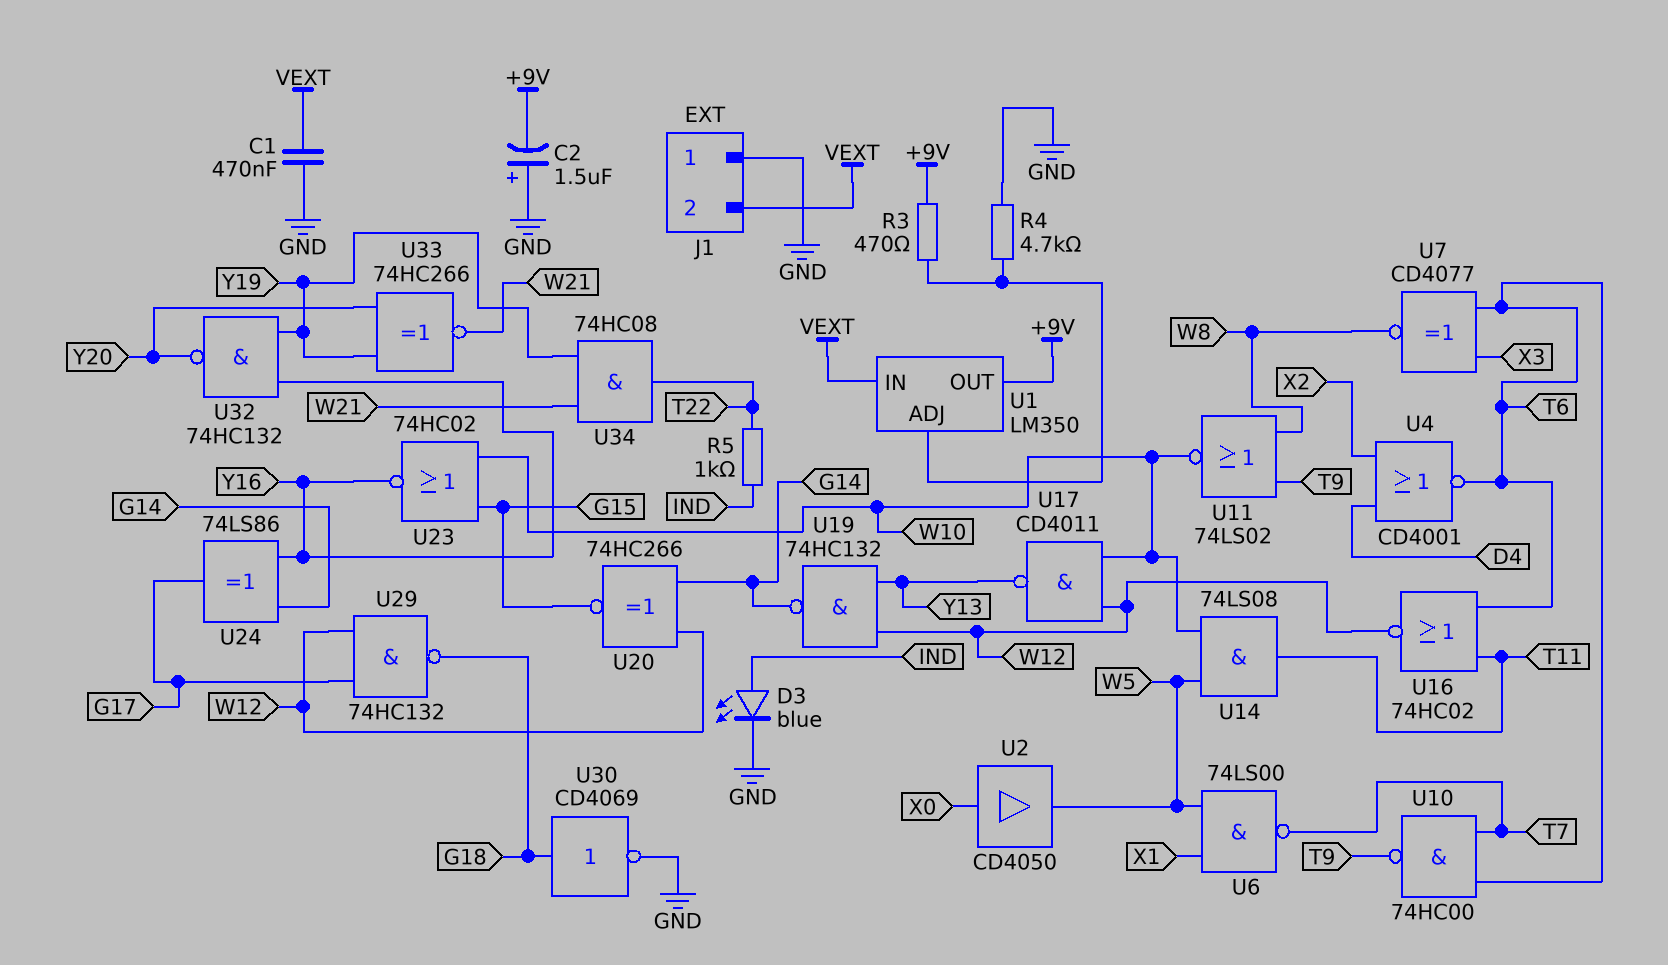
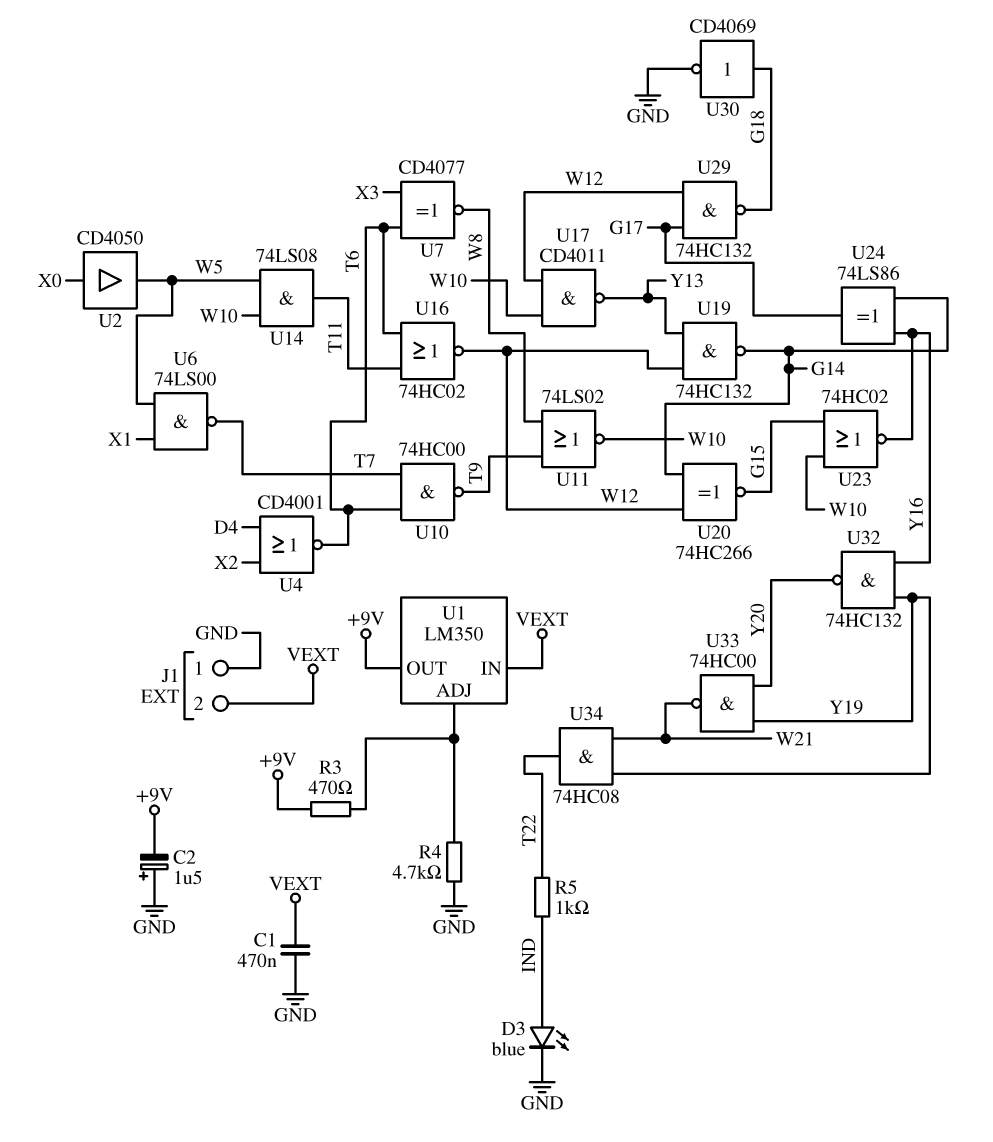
U33: XNOR 74HC266 (in Y19, in Y20, out W21) -> NAND 74HC00 (in Y19, in Y20, out W21)

